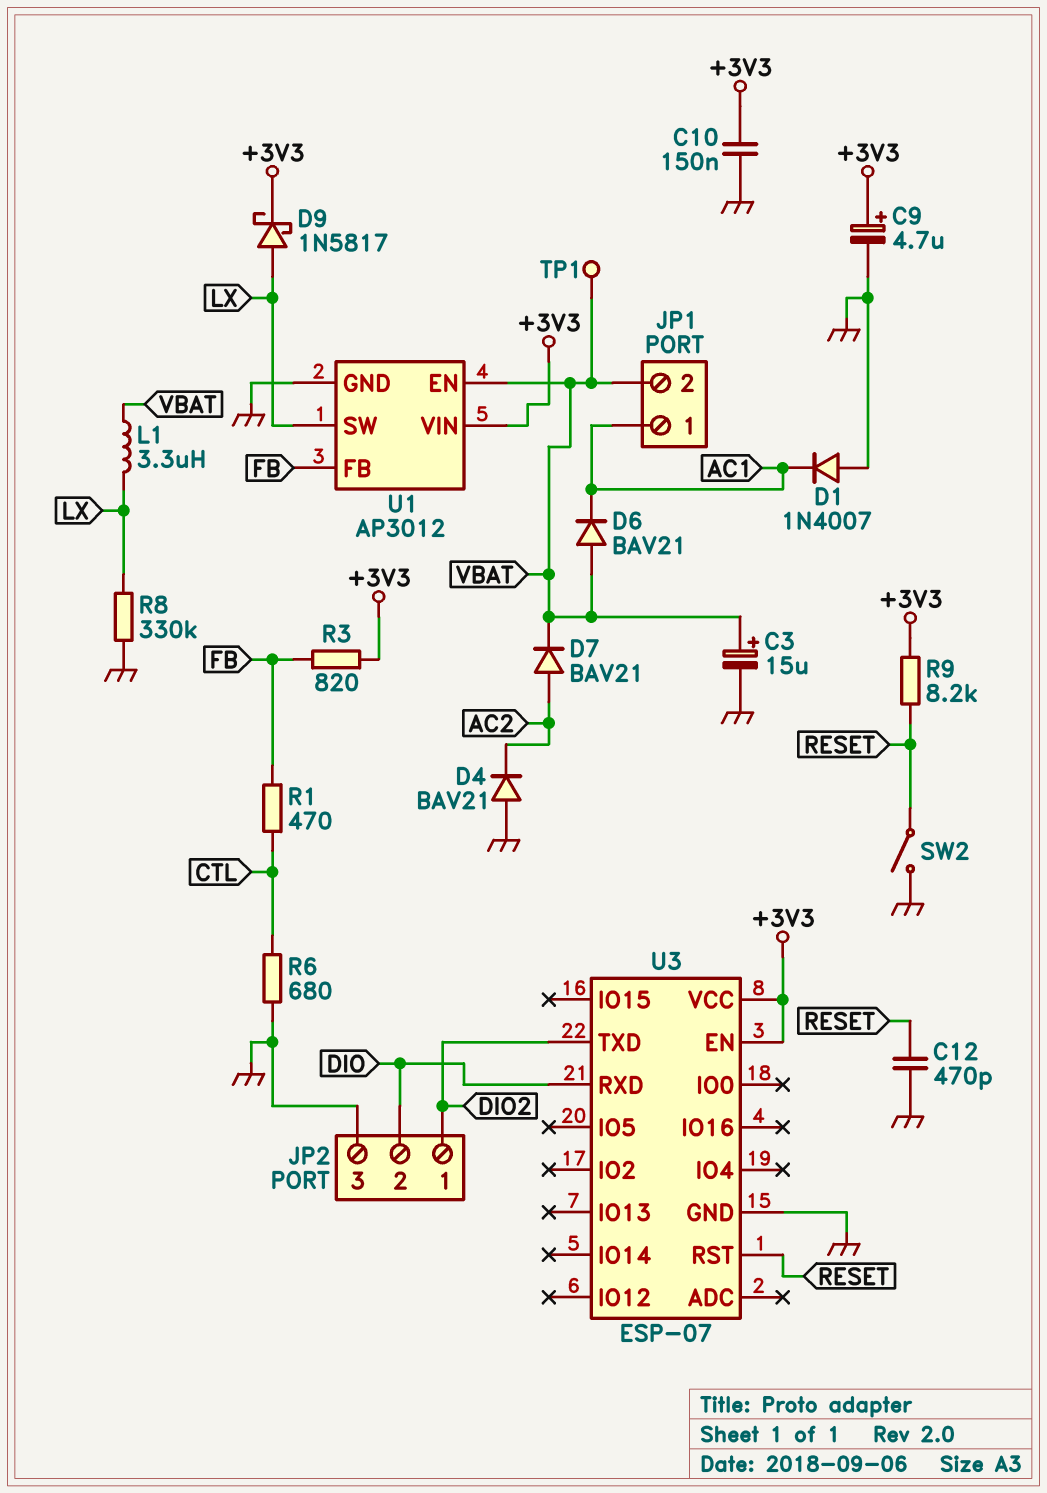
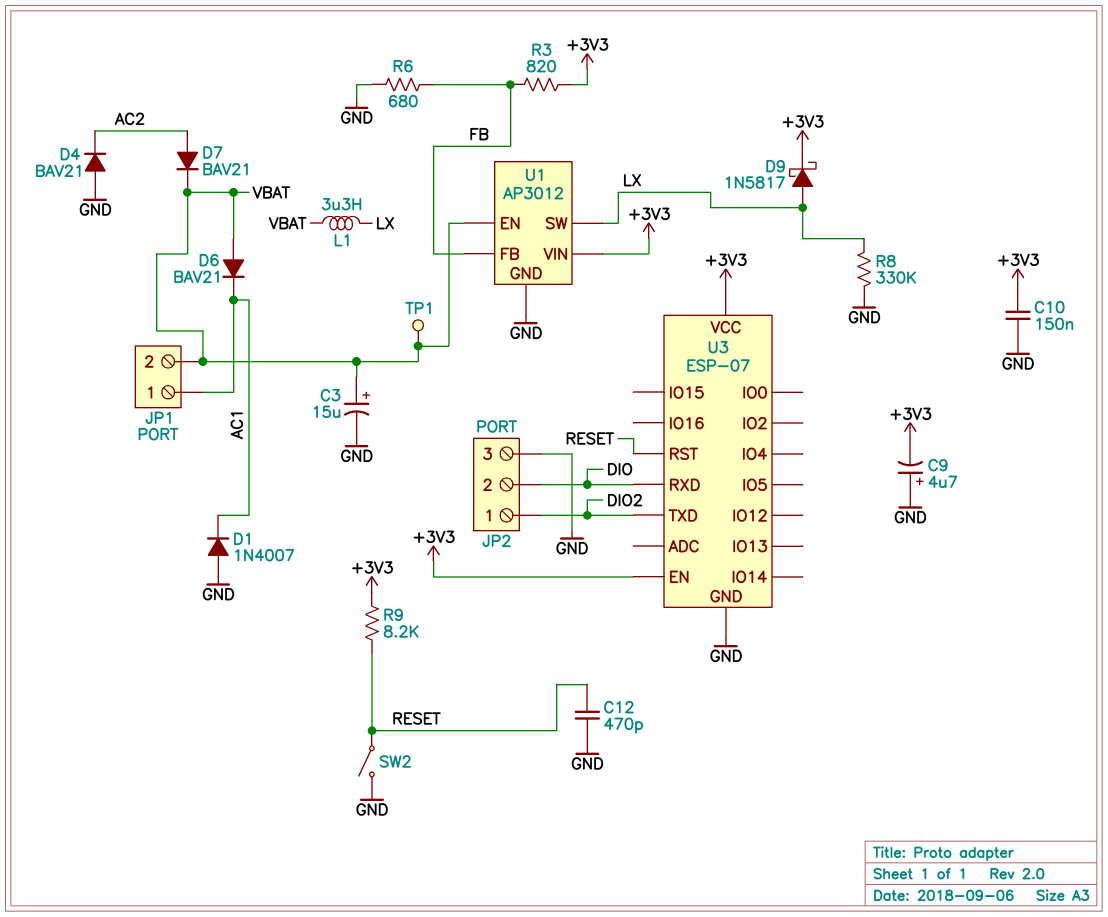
C9: 4.7uF (plus +3V3, minus GND) -> 4.7uF (plus GND, minus +3V3)
R1: 470 (CTL, FB) -> none
R6: 680 (CTL, GND) -> 680 (FB, GND)

